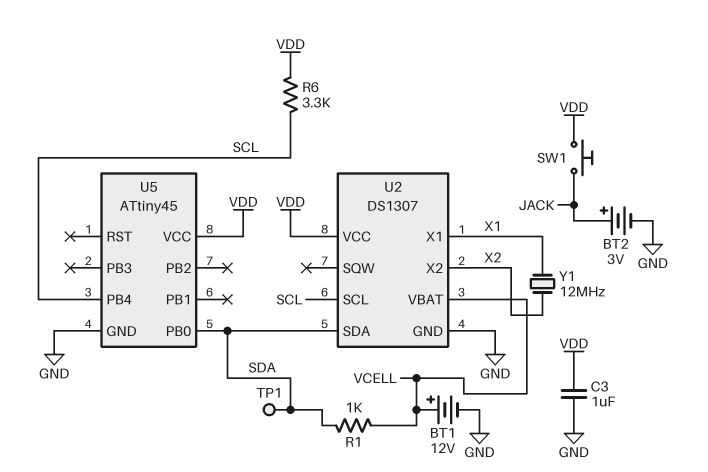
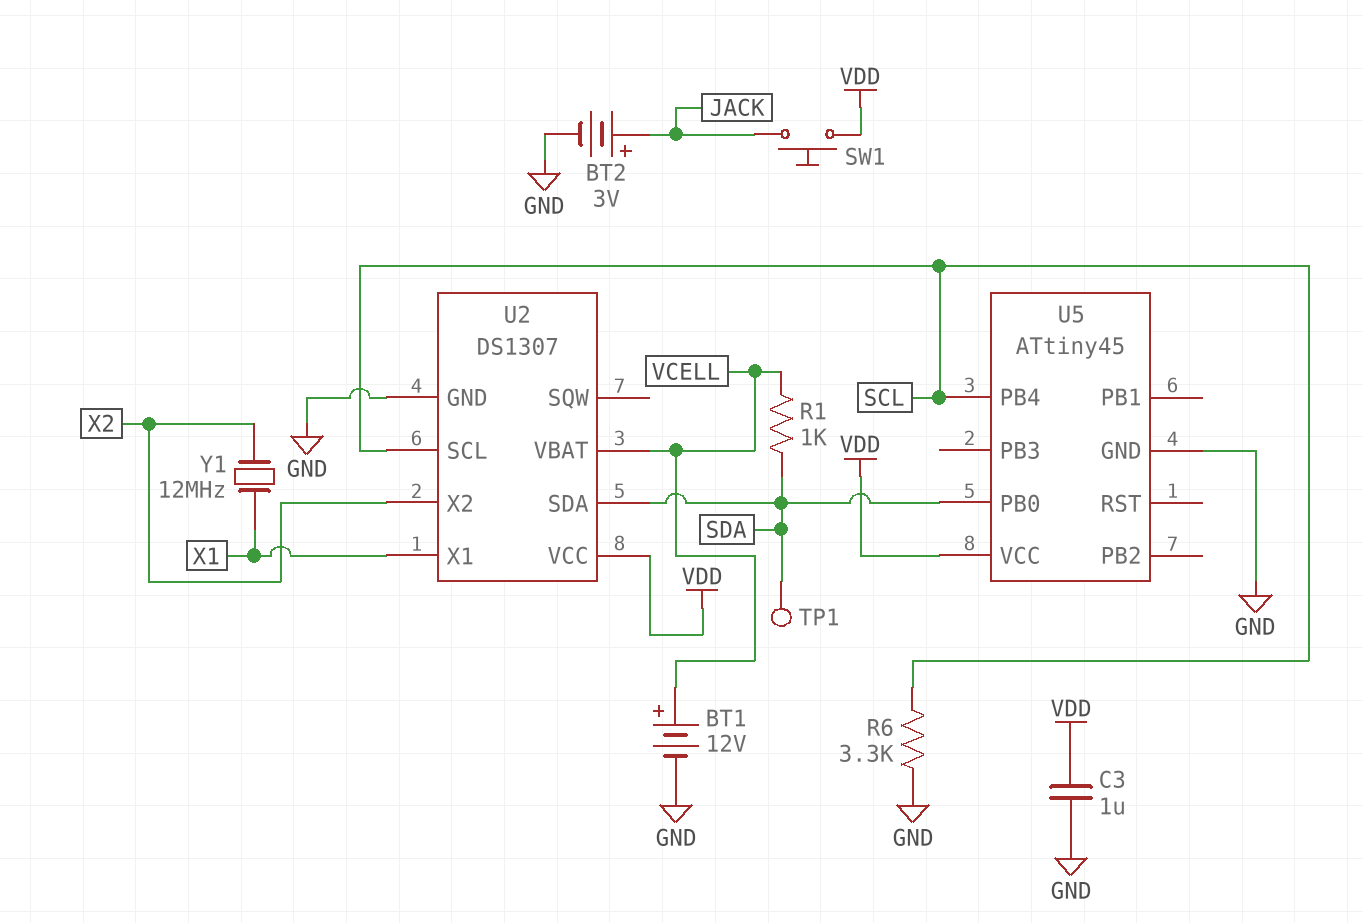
R6: 3.3k (SCL, VDD) -> 3.3k (GND, SCL)

